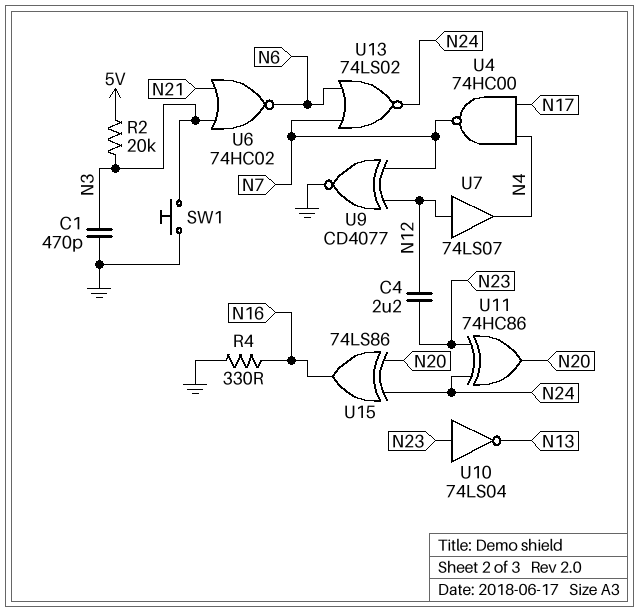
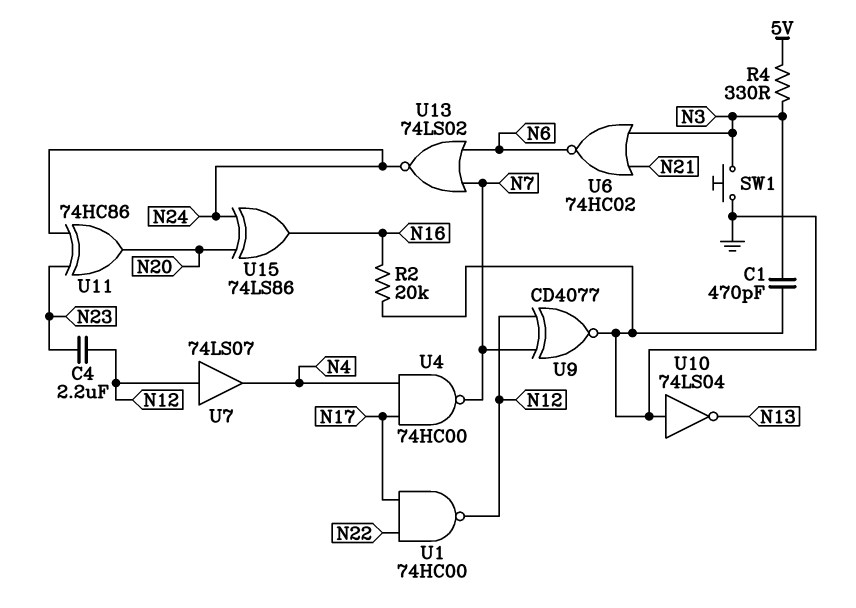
R2: 20k (5V, N3) -> 20k (GND, N16)
R4: 330 (GND, N16) -> 330 (5V, N3)
U1: none -> NAND 74HC00 (in N17, in N22, out N12)
U10: NOT 74LS04 (in N23, out N13) -> NOT 74LS04 (in GND, out N13)

